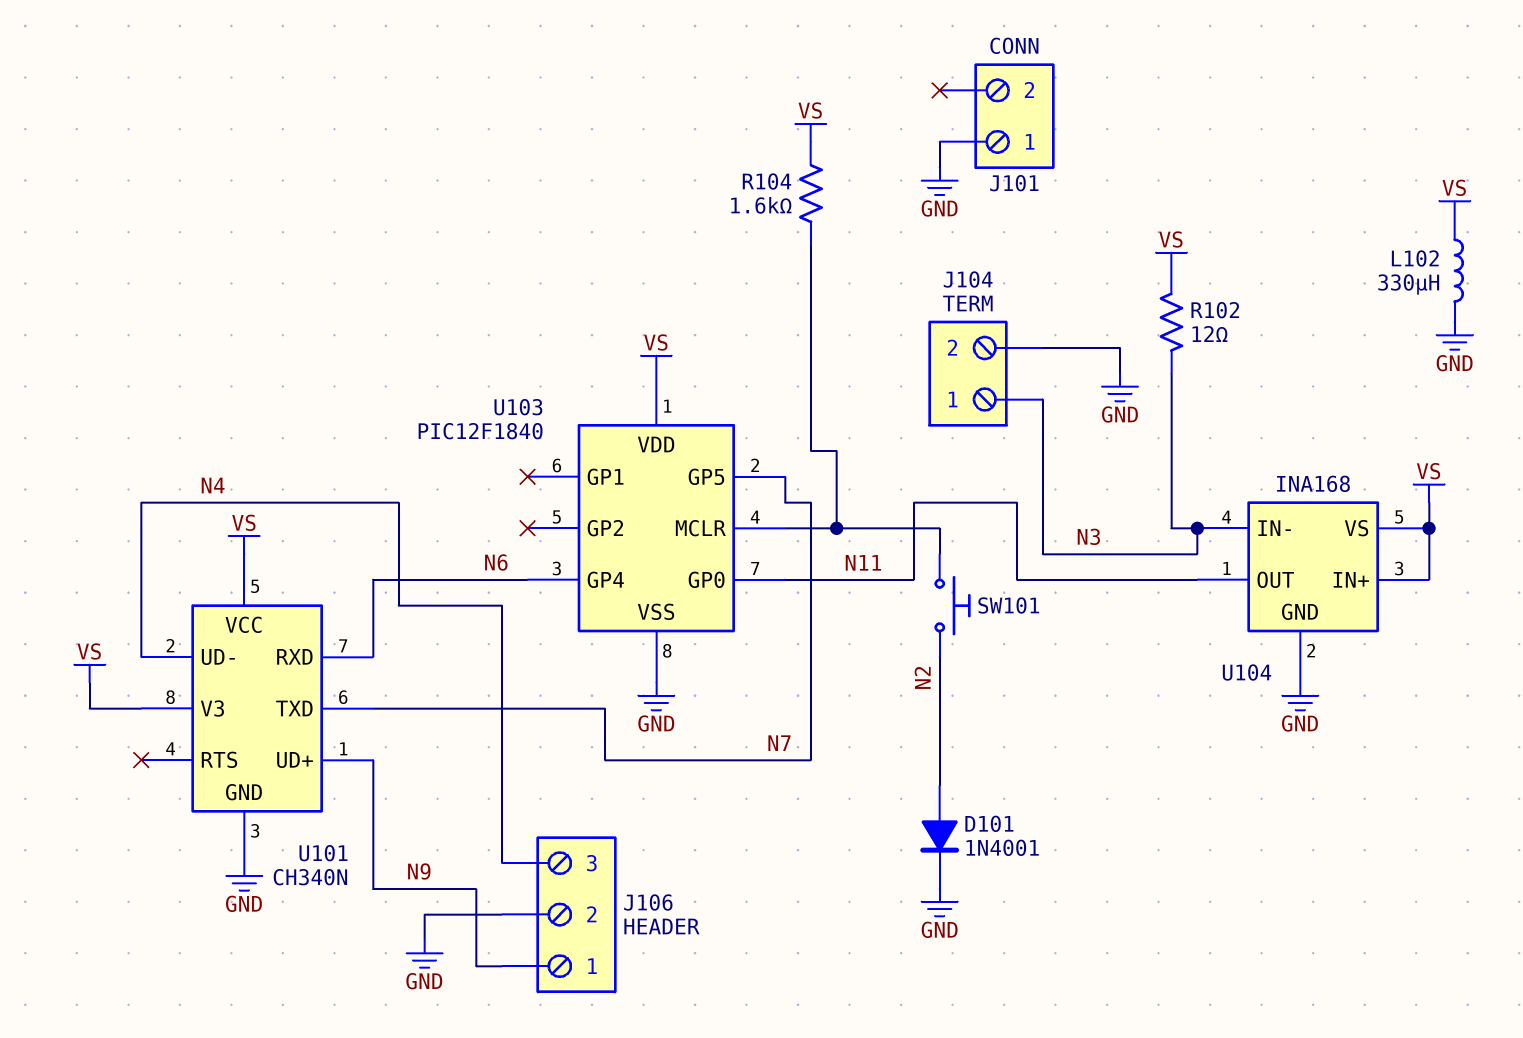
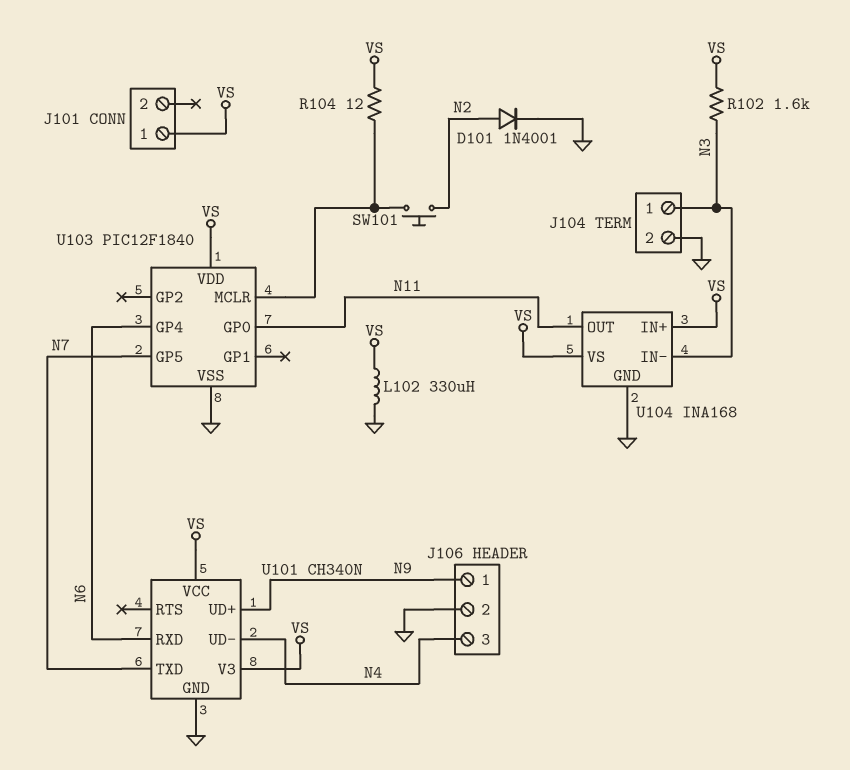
J101 pin 1: GND -> VS
R102: 12 (N3, VS) -> 1.6k (N3, VS)
R104: 1.6k (U103/MCLR, VS) -> 12 (U103/MCLR, VS)

